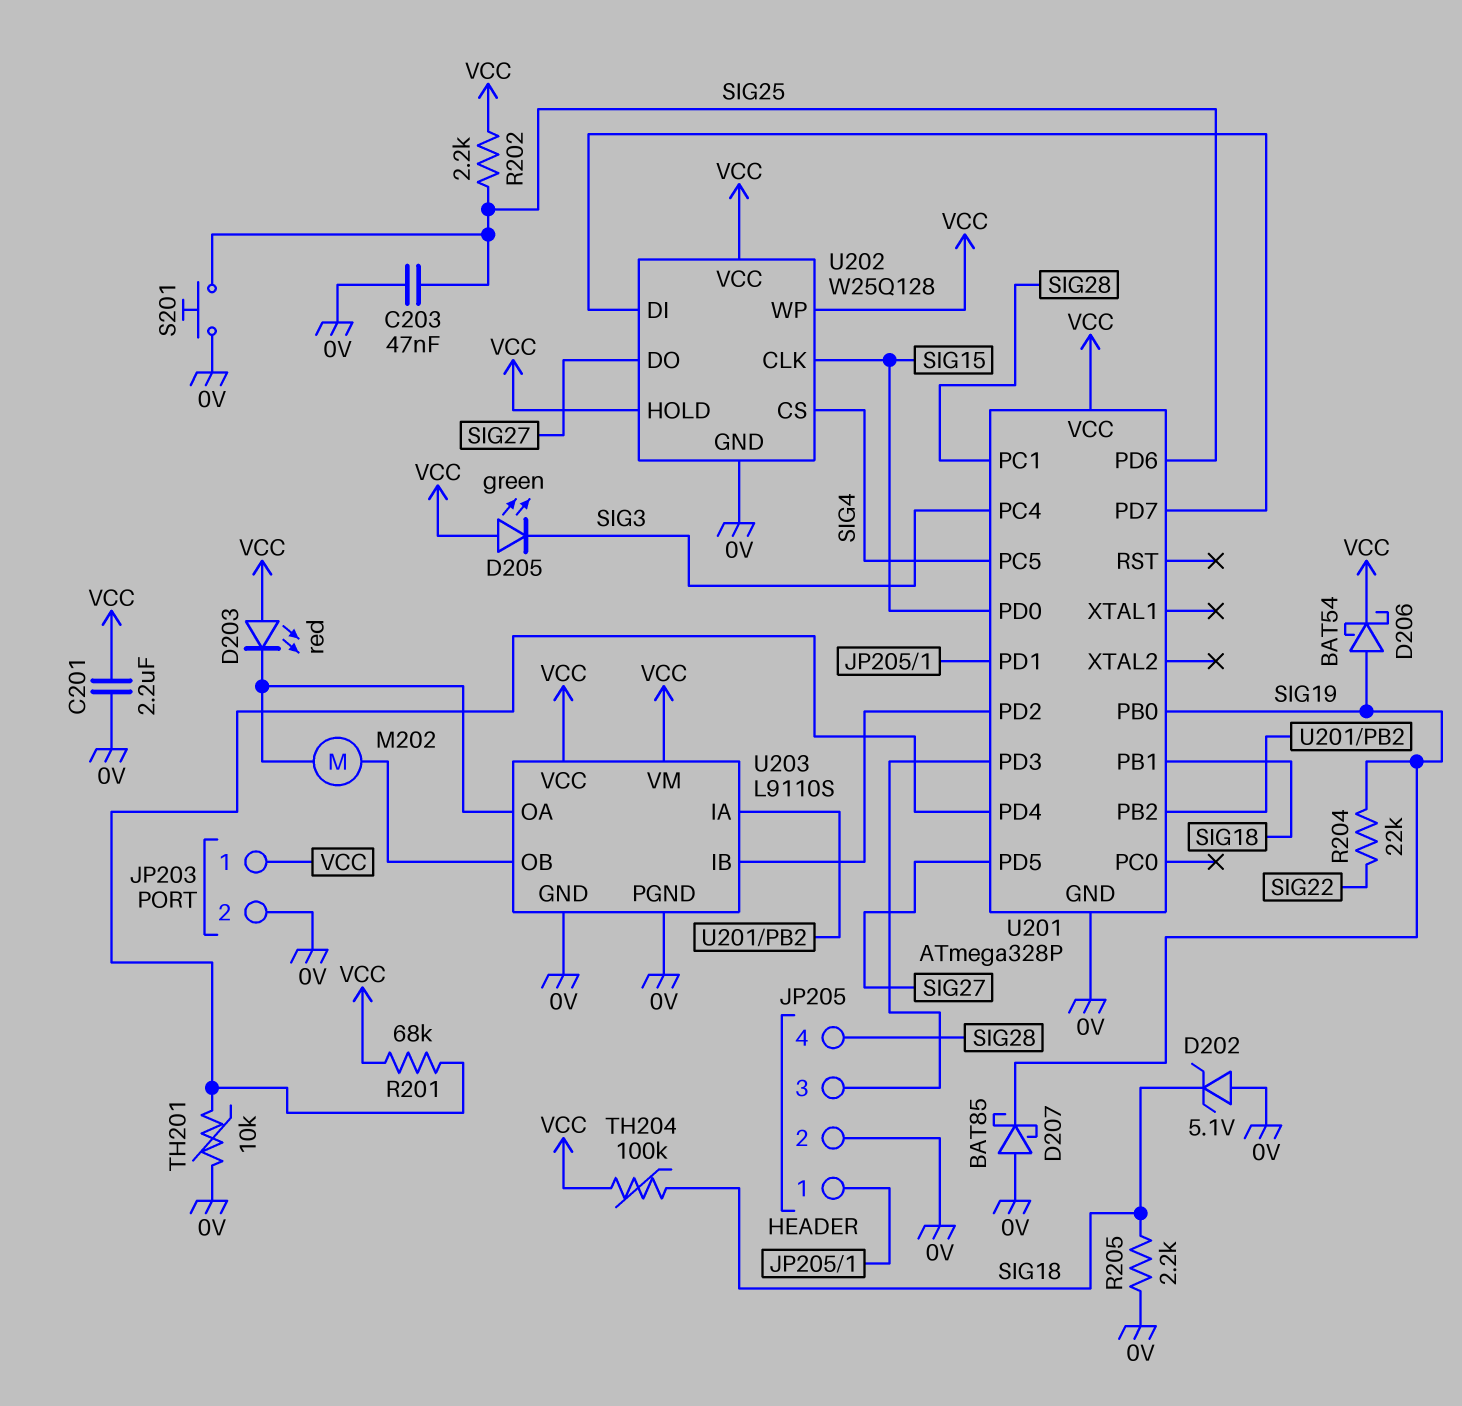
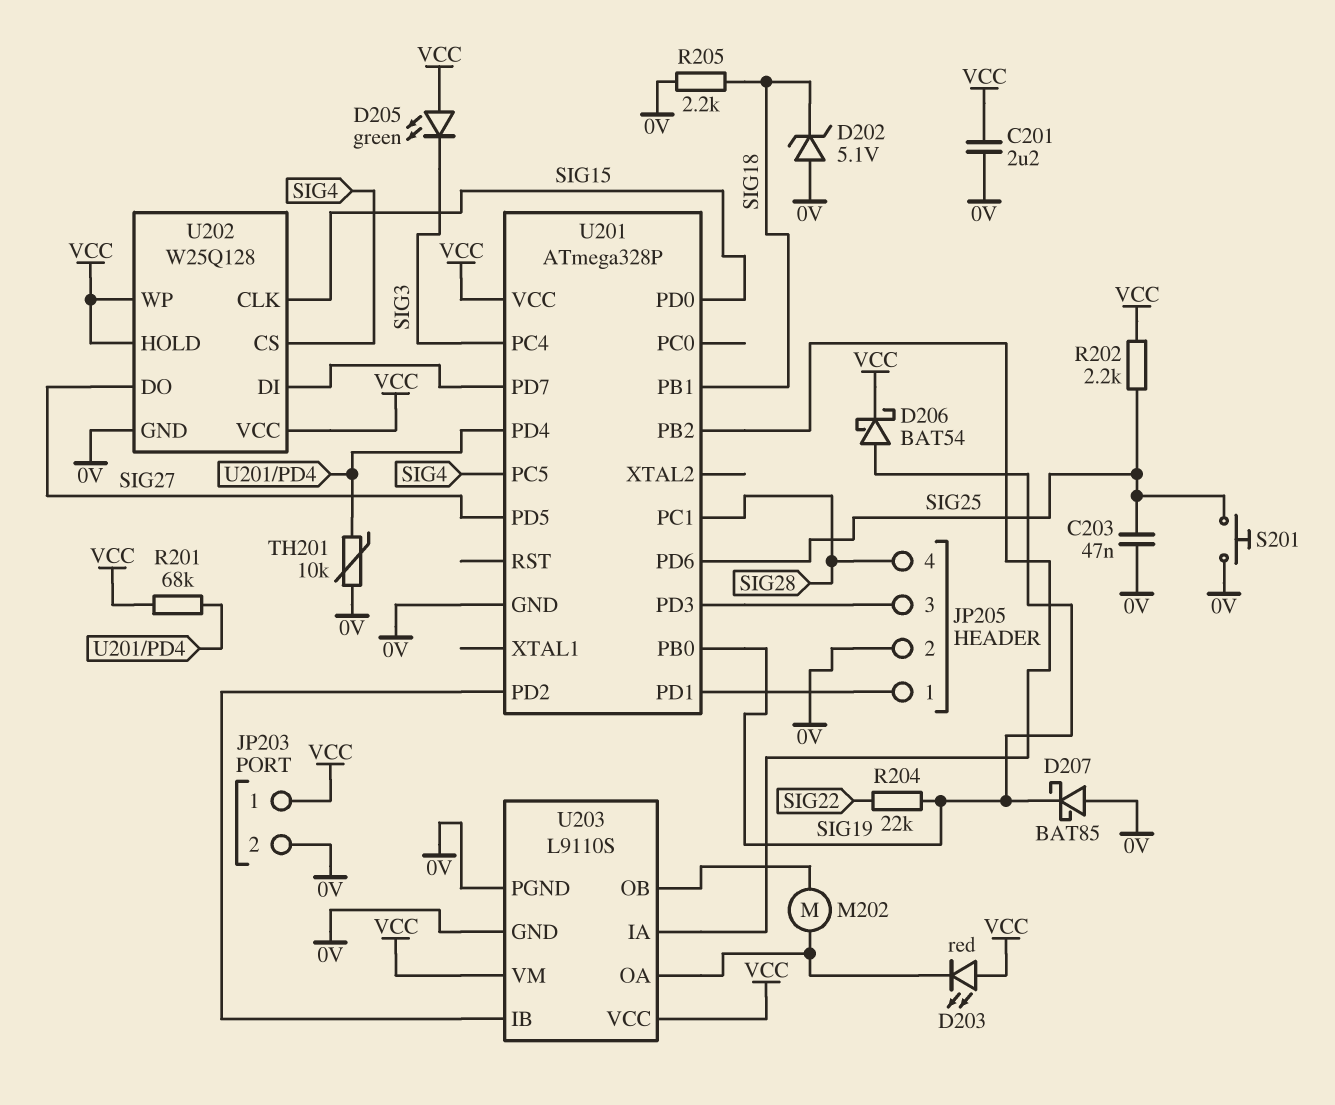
TH204: 100k (SIG18, VCC) -> none

